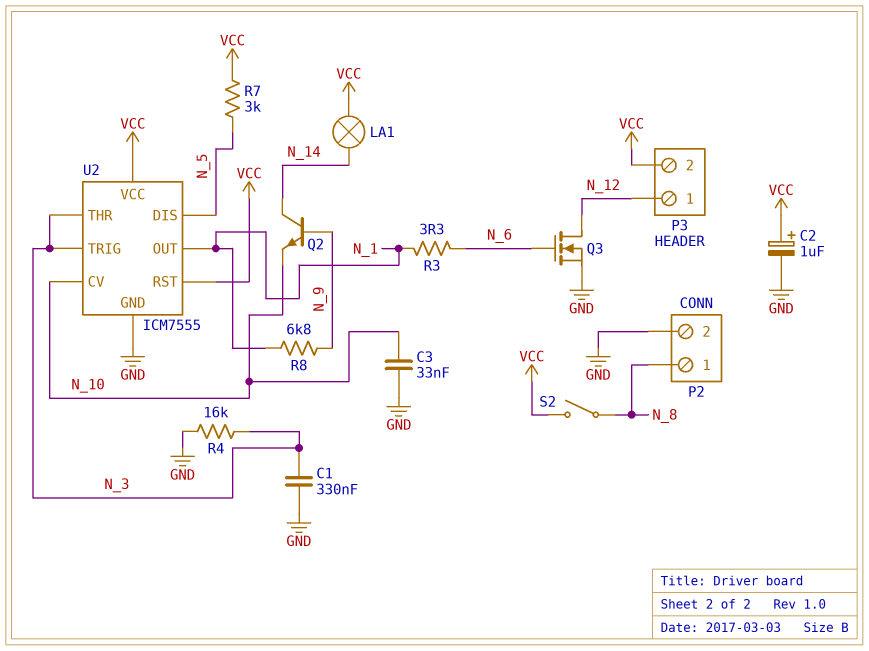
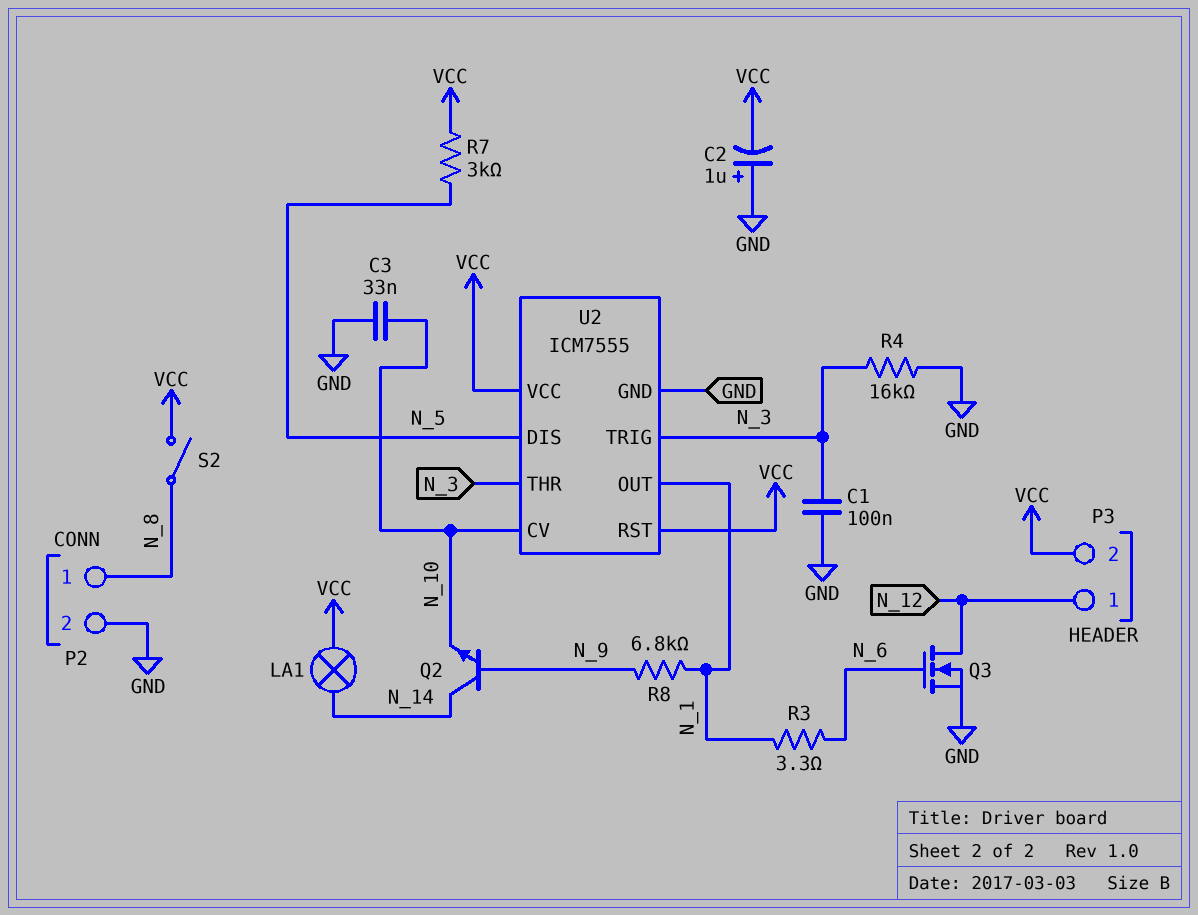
C1: 330nF (GND, N_3) -> 100nF (GND, N_3)
C2: 1uF (plus VCC, minus GND) -> 1uF (plus GND, minus VCC)

